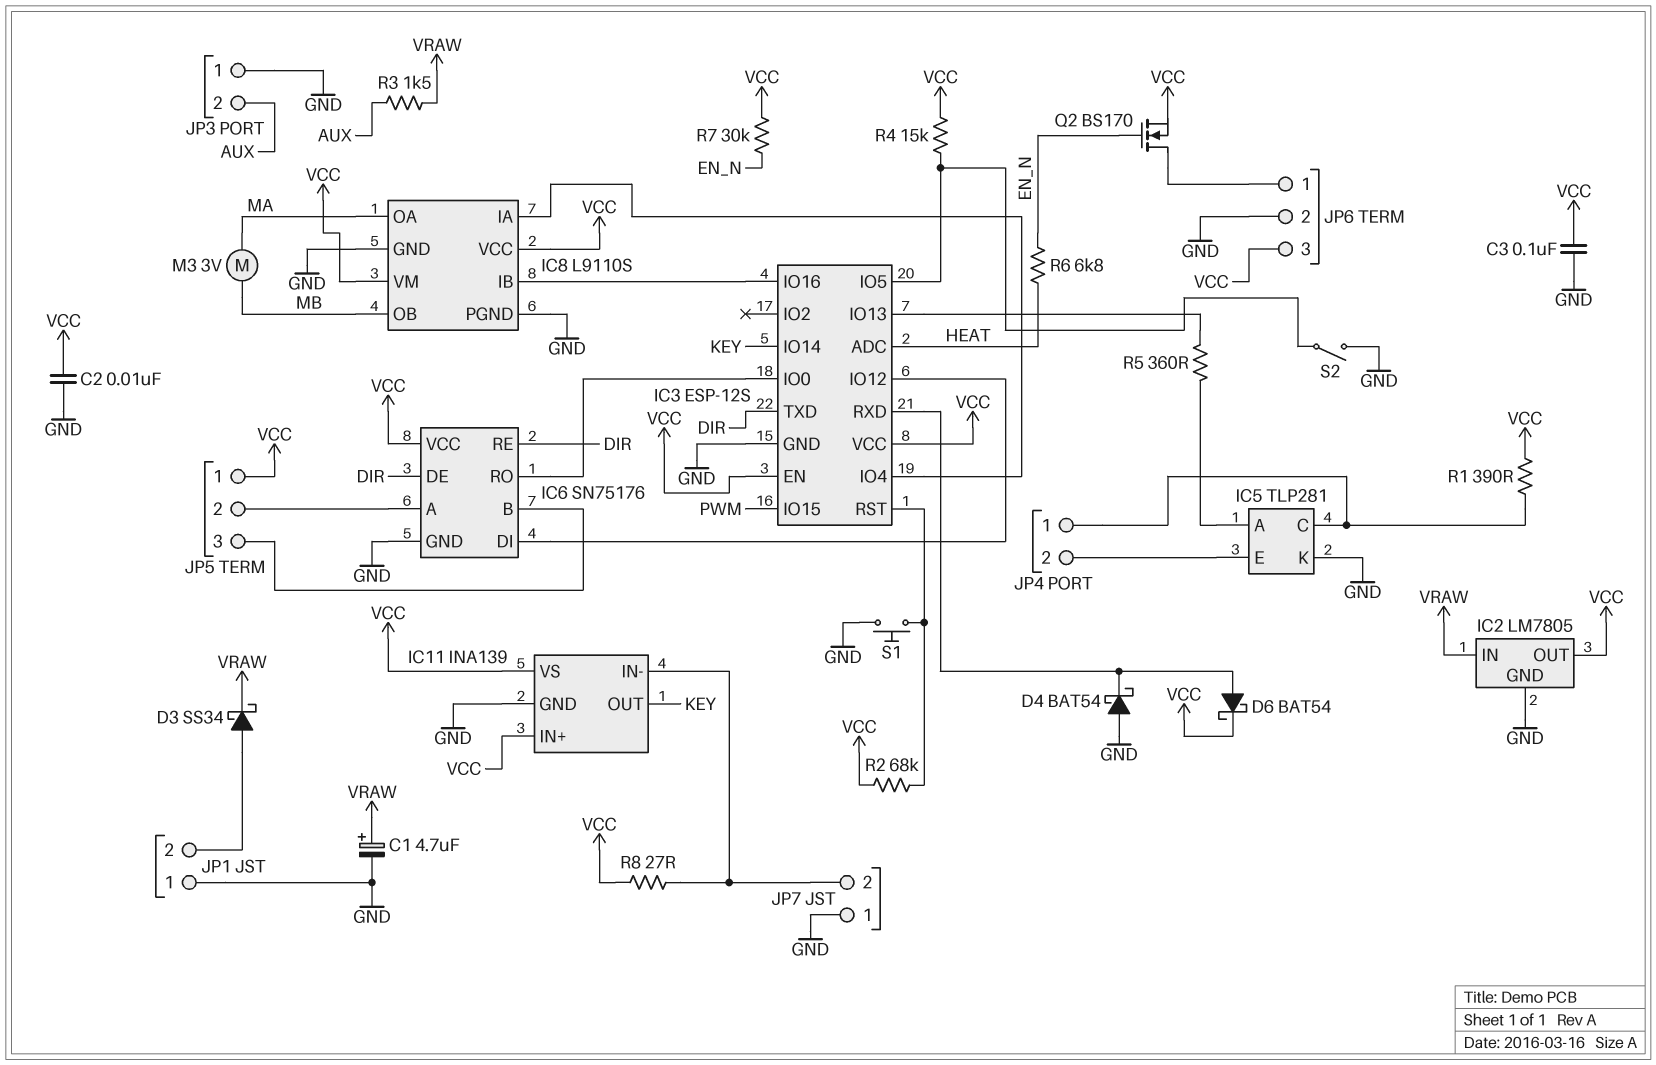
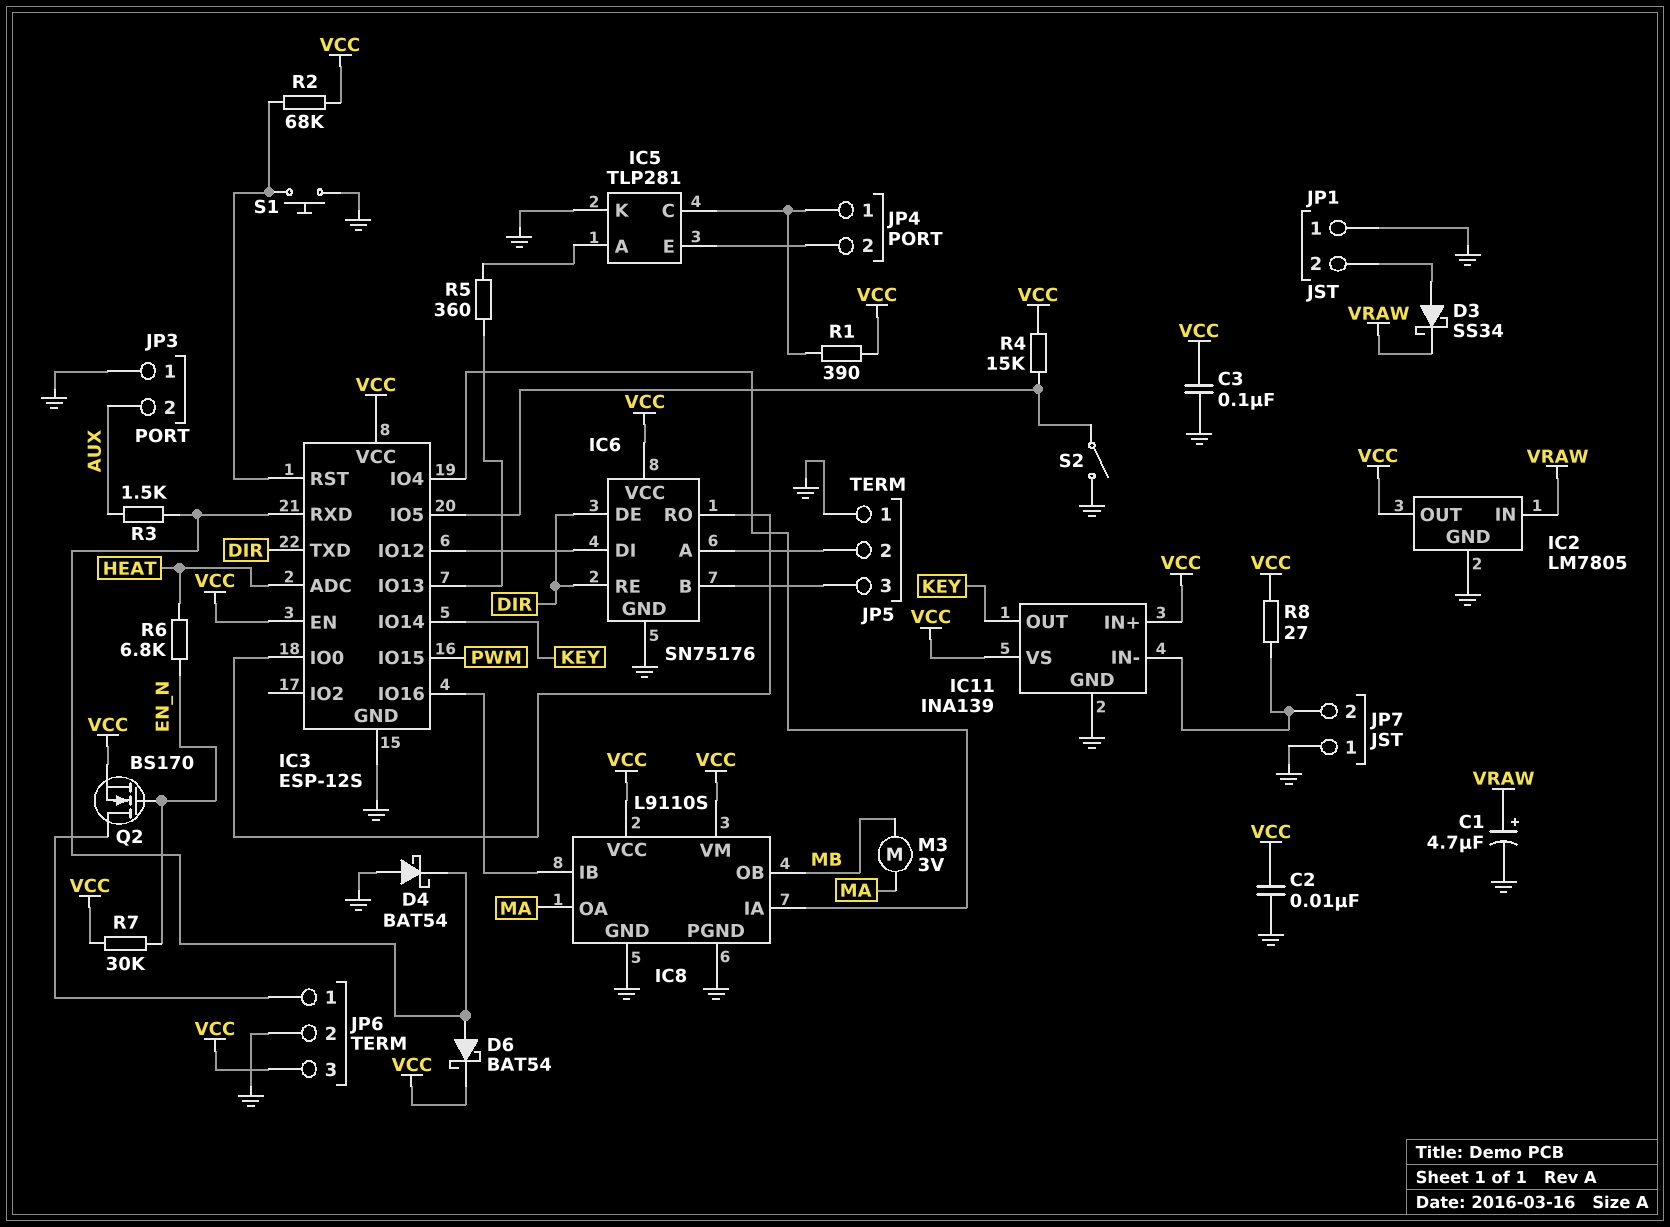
JP5 pin 1: VCC -> GND
R3: 1.5k (AUX, VRAW) -> 1.5k (AUX, IC3/RXD)

